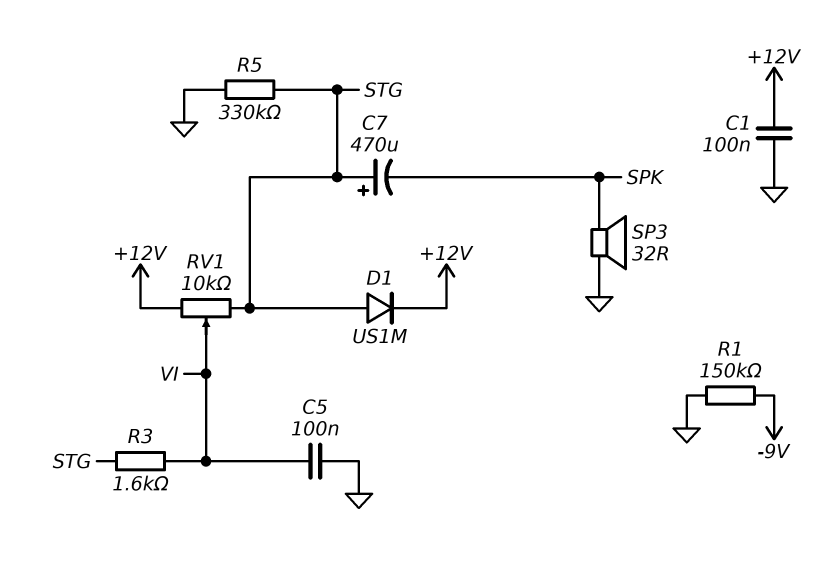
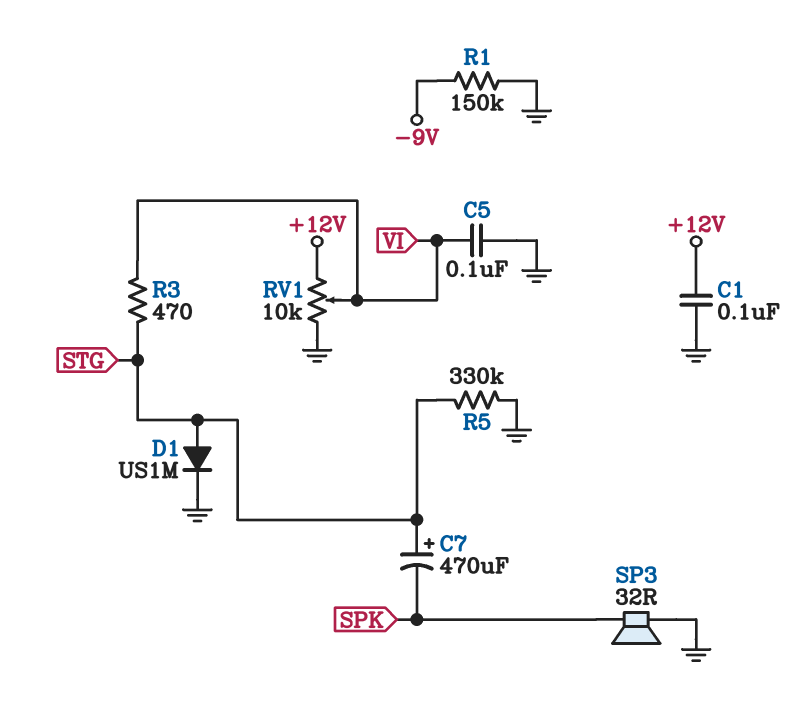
D1: diode US1M (A STG, K +12V) -> diode US1M (A STG, K GND)
R3: 1.6k (STG, VI) -> 470 (STG, VI)
RV1: 10k (+12V, STG, wiper VI) -> 10k (+12V, GND, wiper VI)

